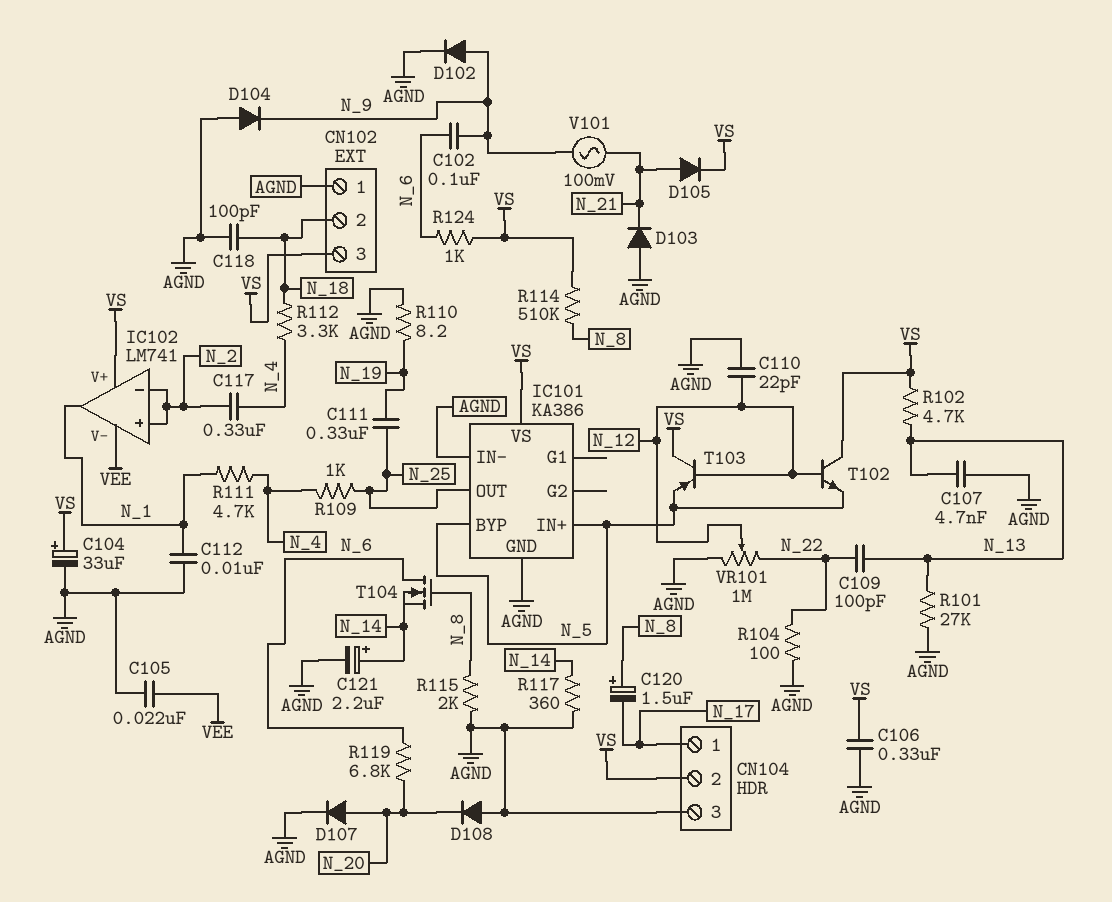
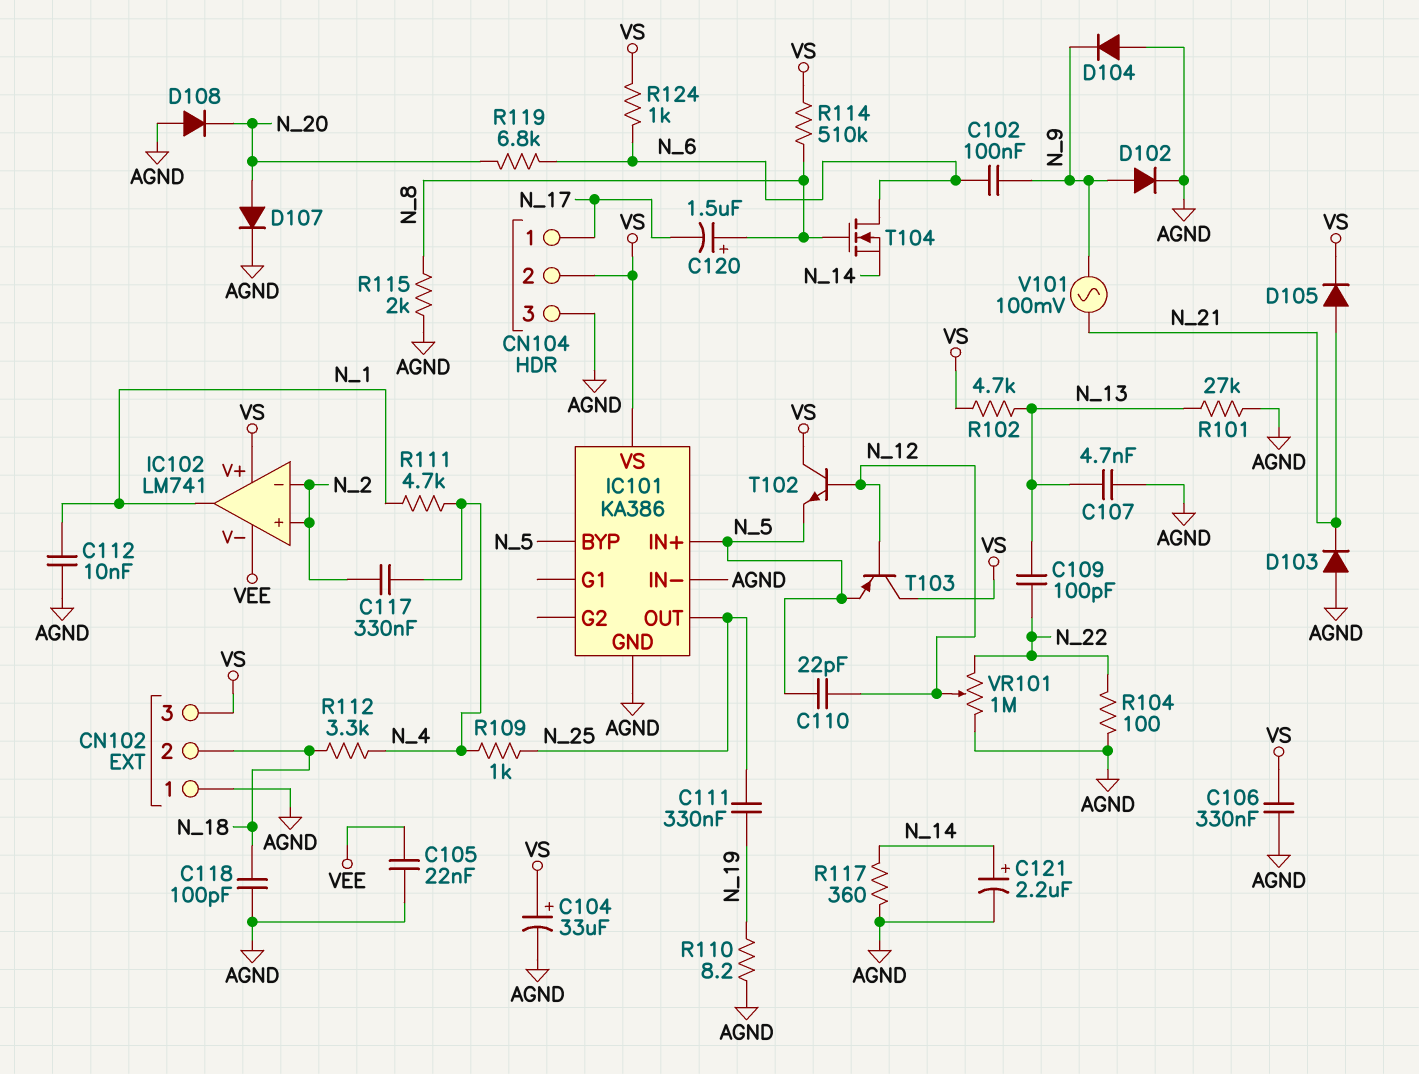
C110: 22pF (AGND, N_12) -> 22pF (N_5, N_12)

